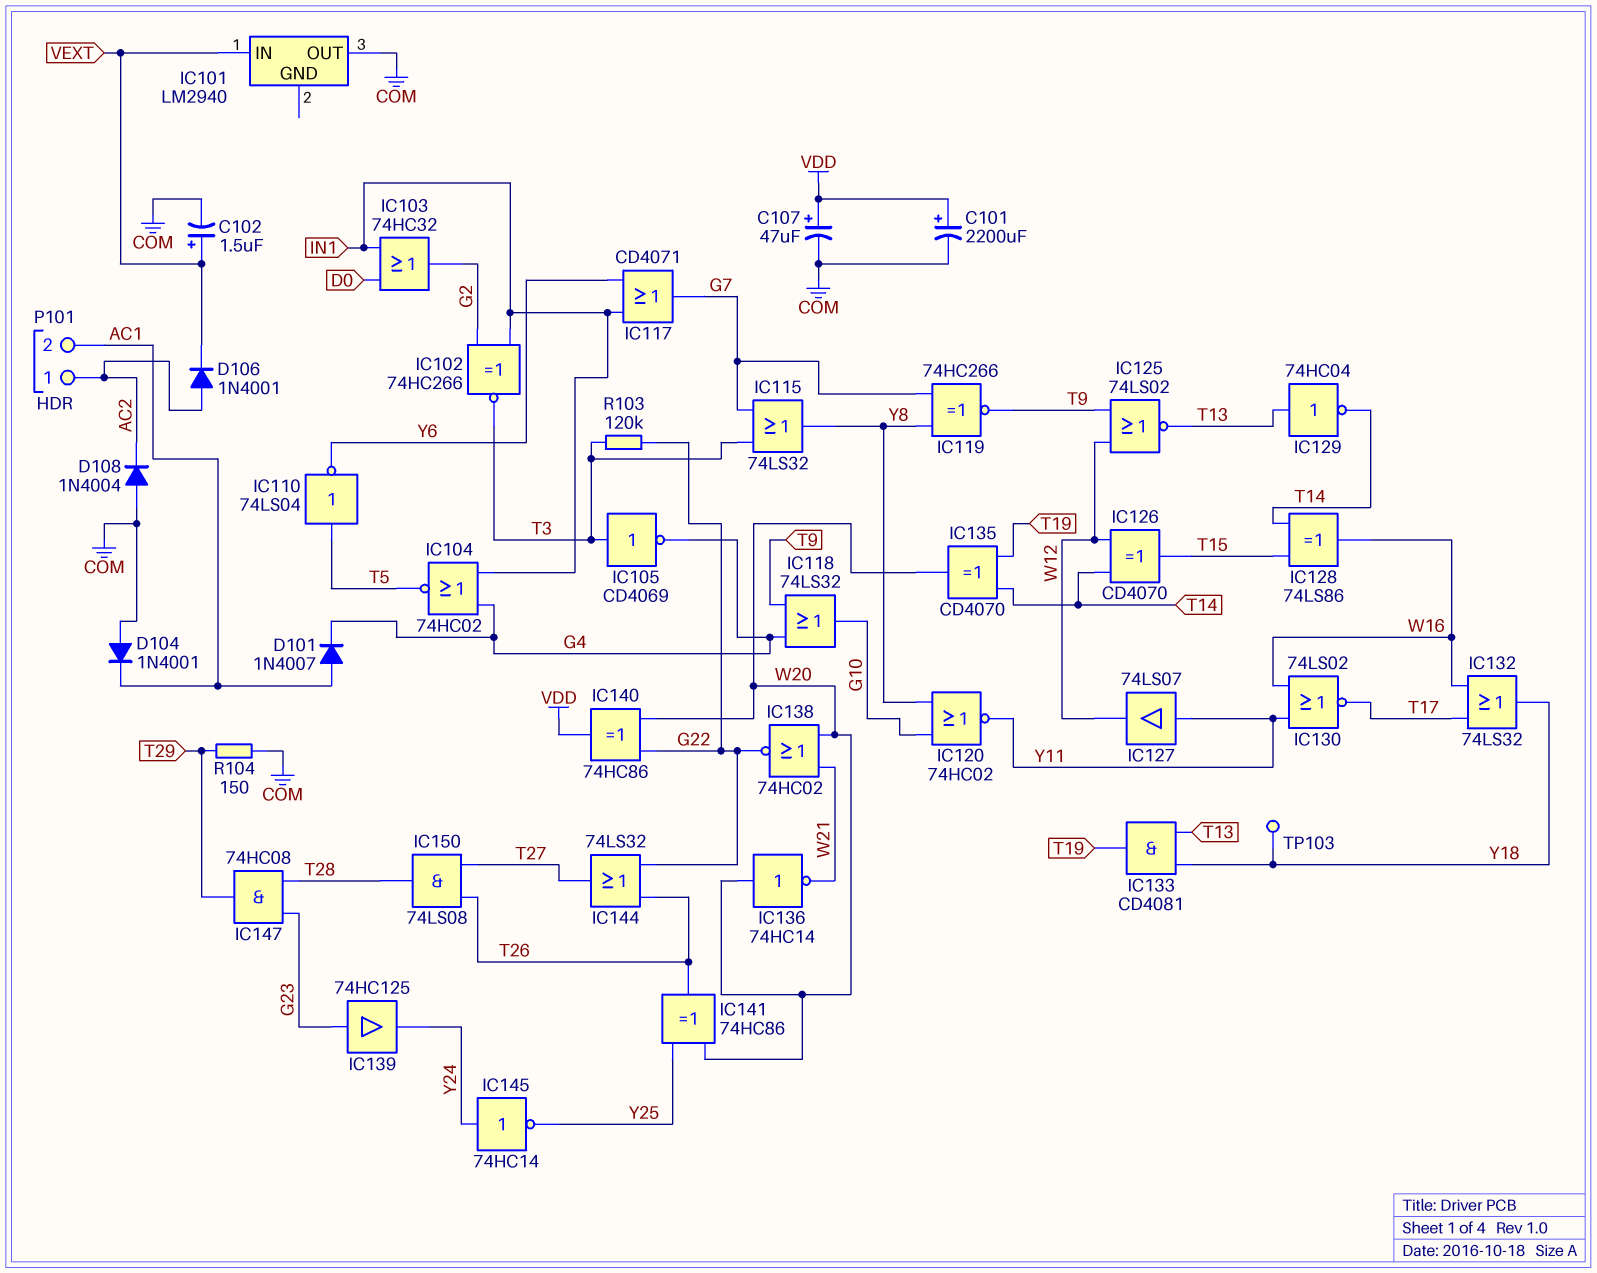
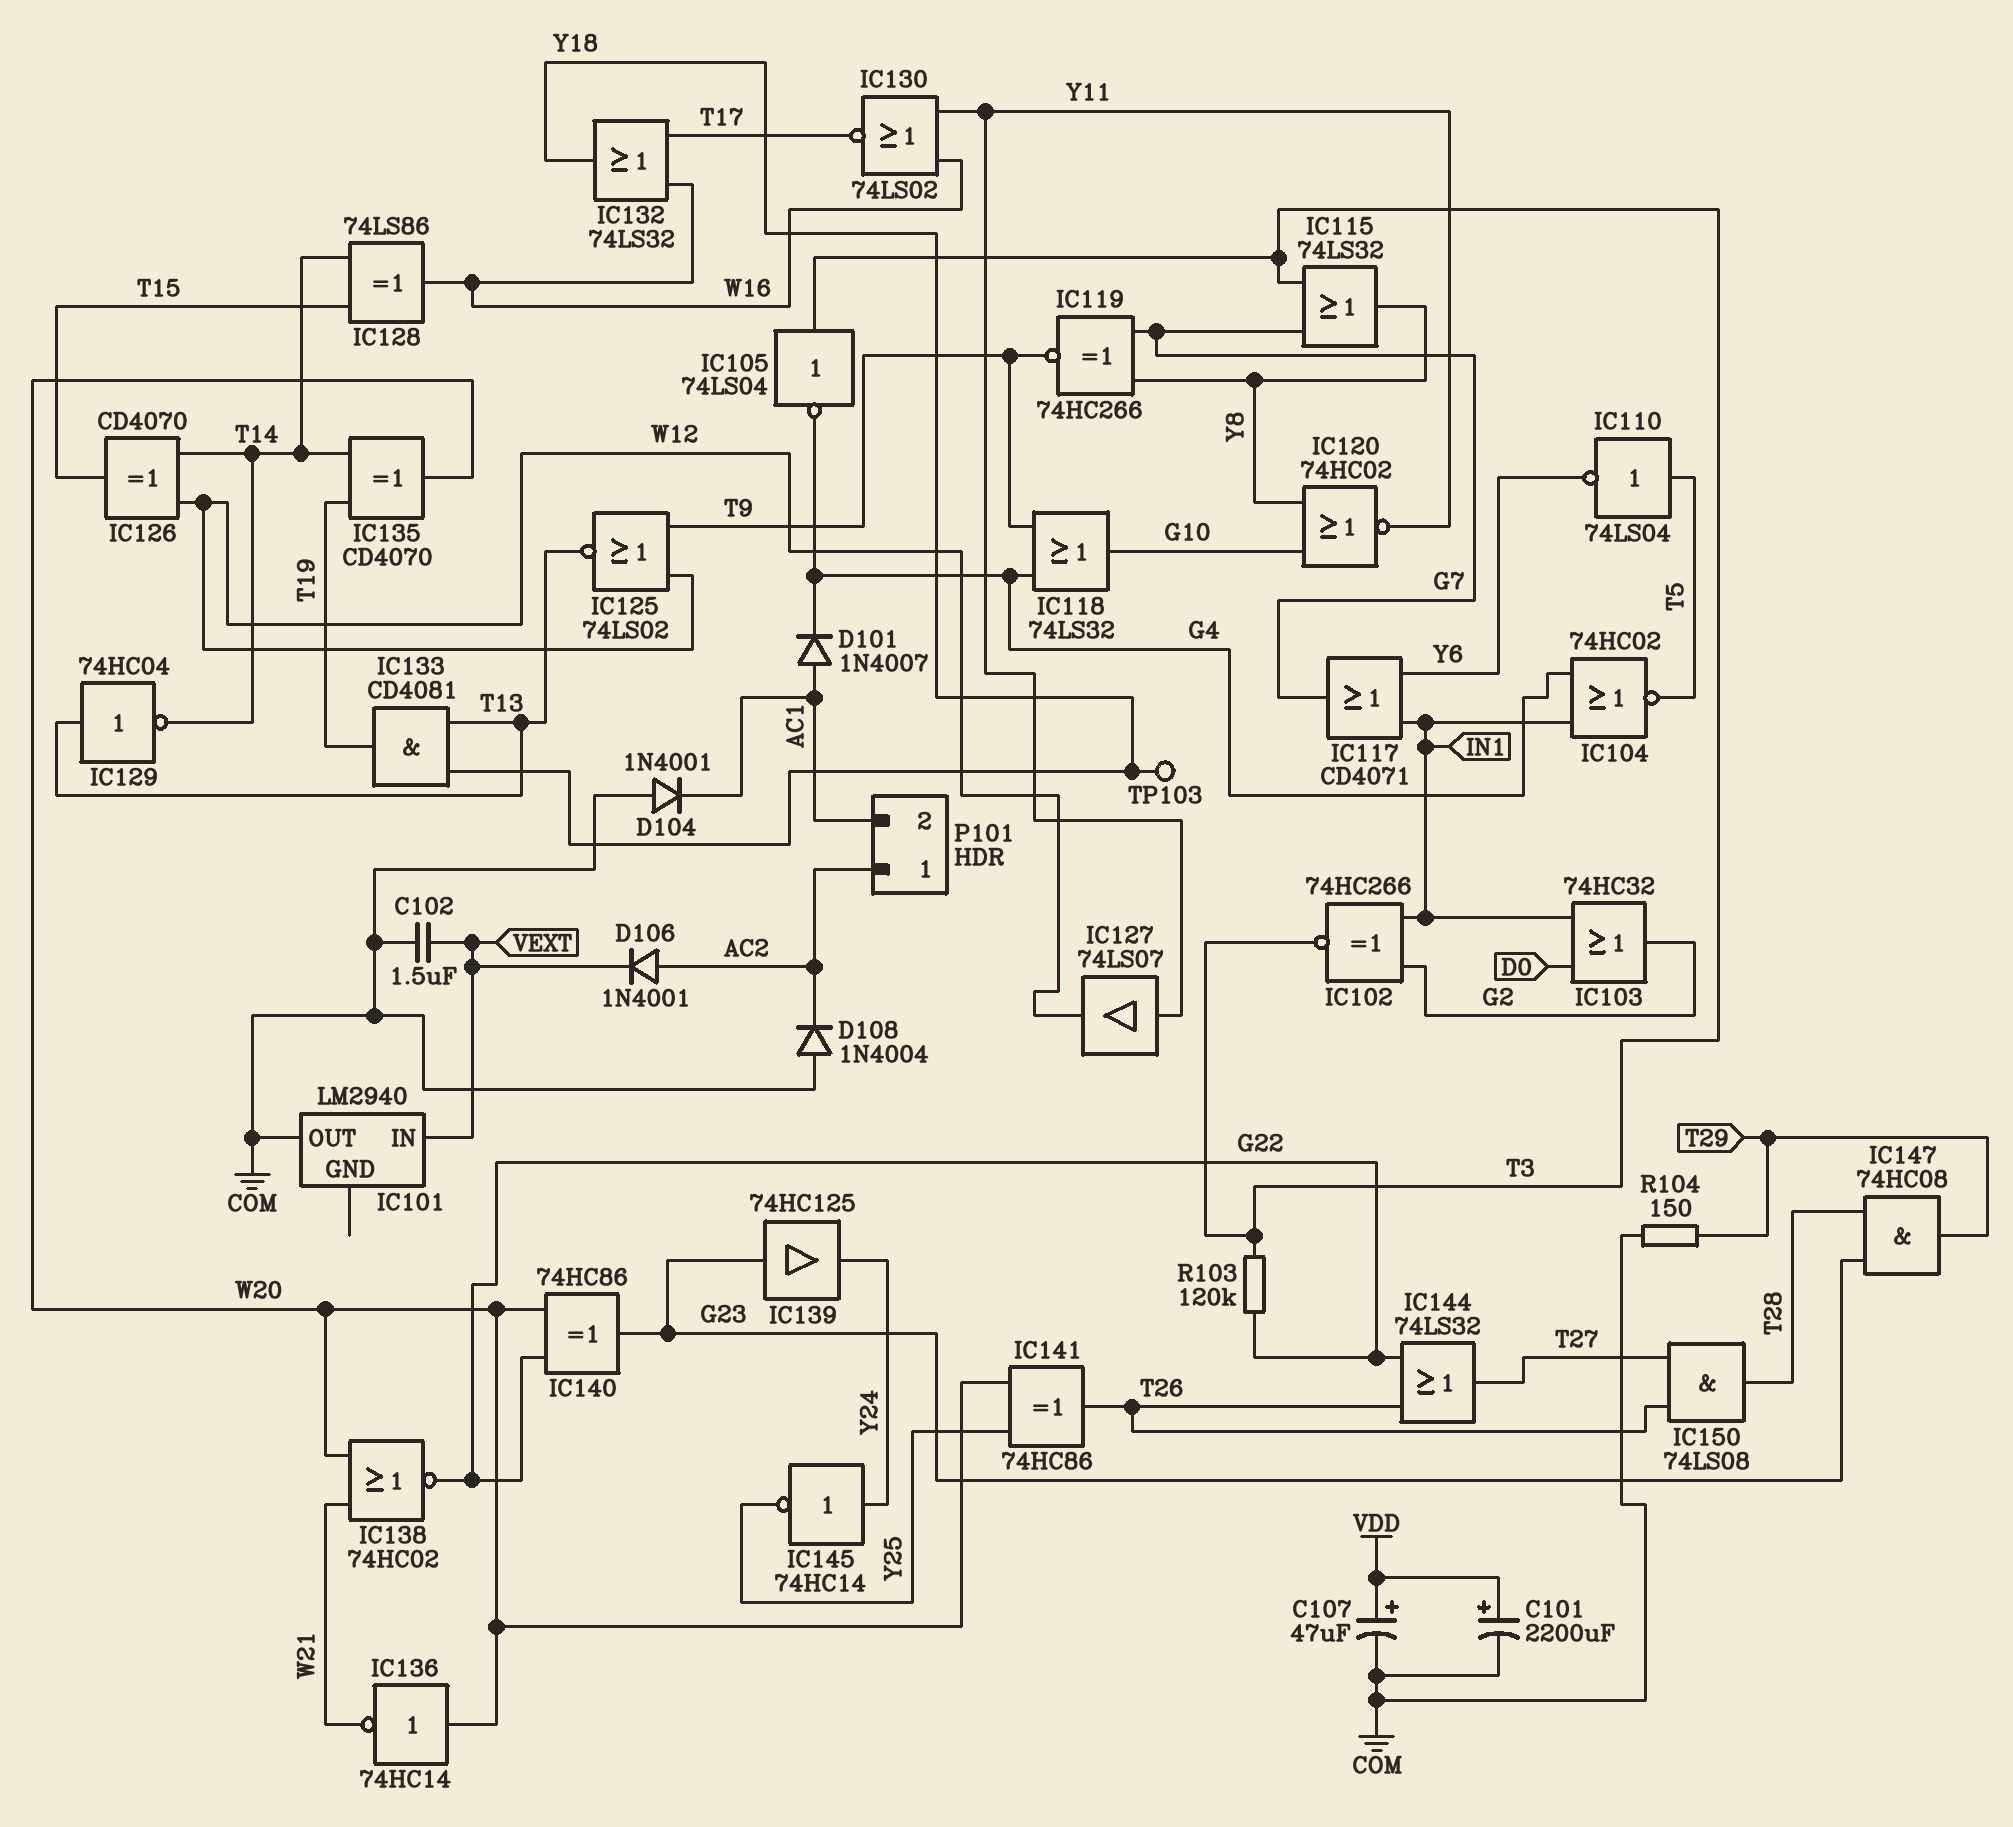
C102: 1.5uF (plus VEXT, minus COM) -> 1.5uF (COM, VEXT)
IC105: NOT CD4069 (in T3, out G4) -> NOT 74LS04 (in T3, out G4)
IC140: XOR 74HC86 (in G22, in W20, out VDD) -> XOR 74HC86 (in G22, in W20, out G23)

